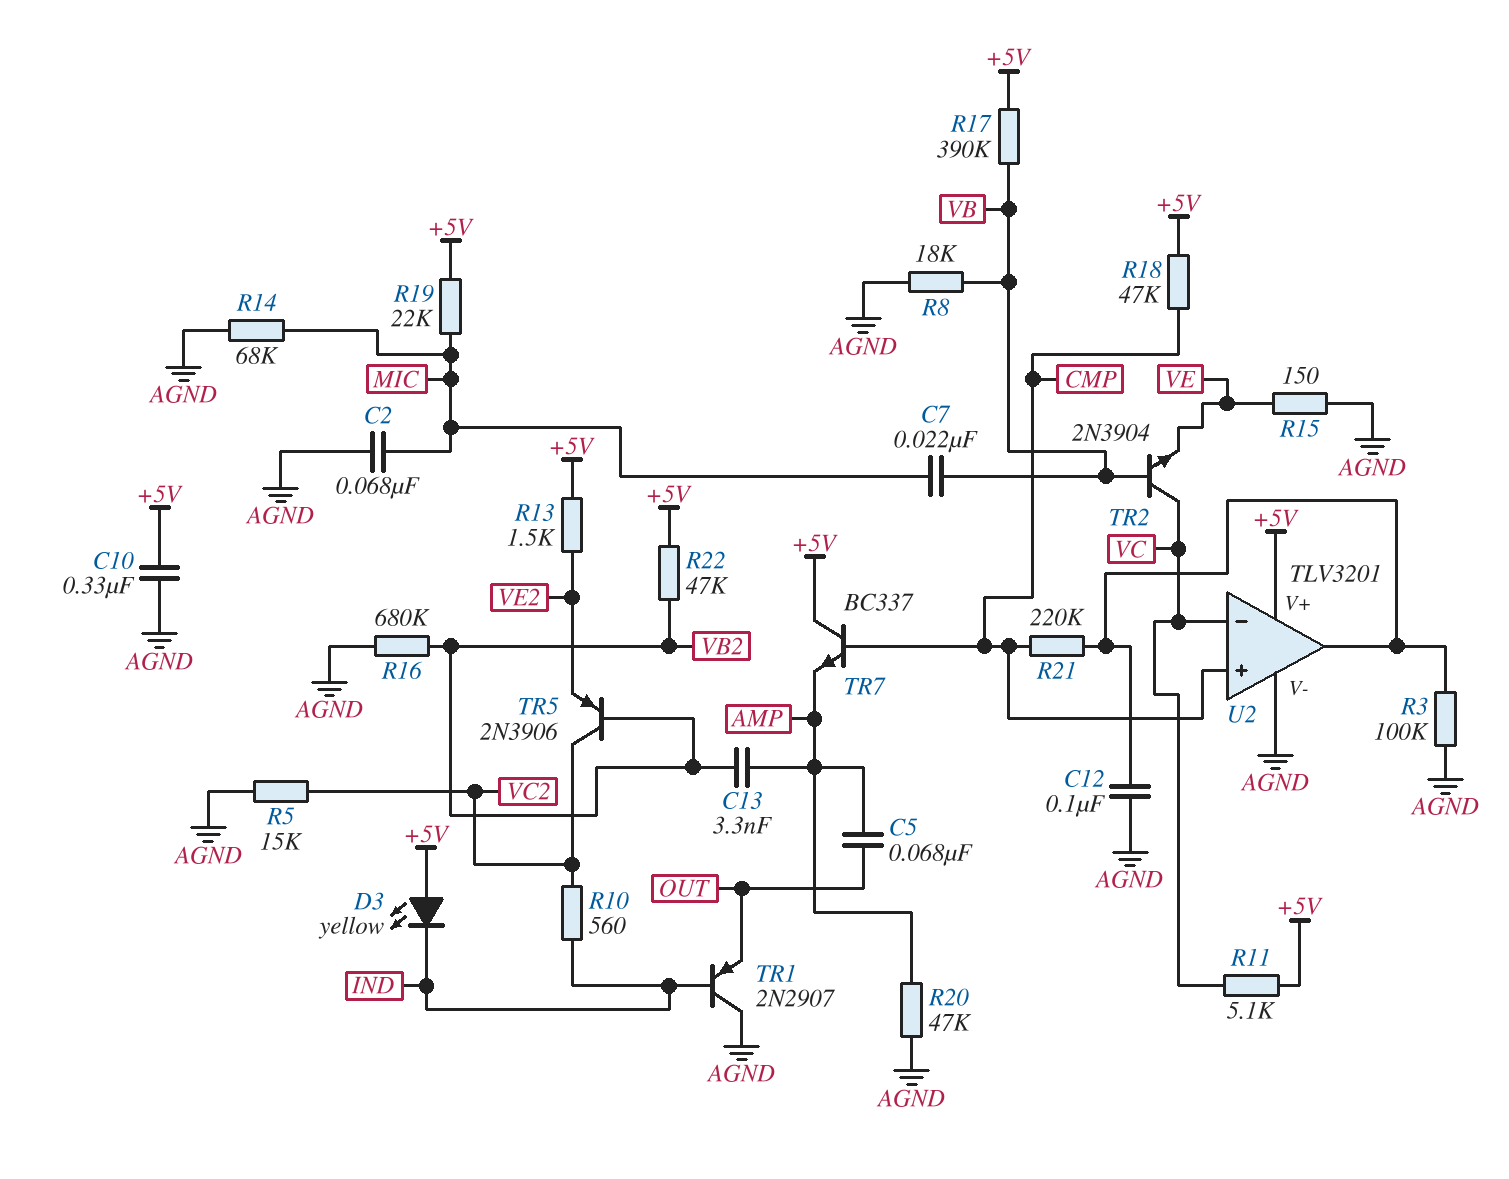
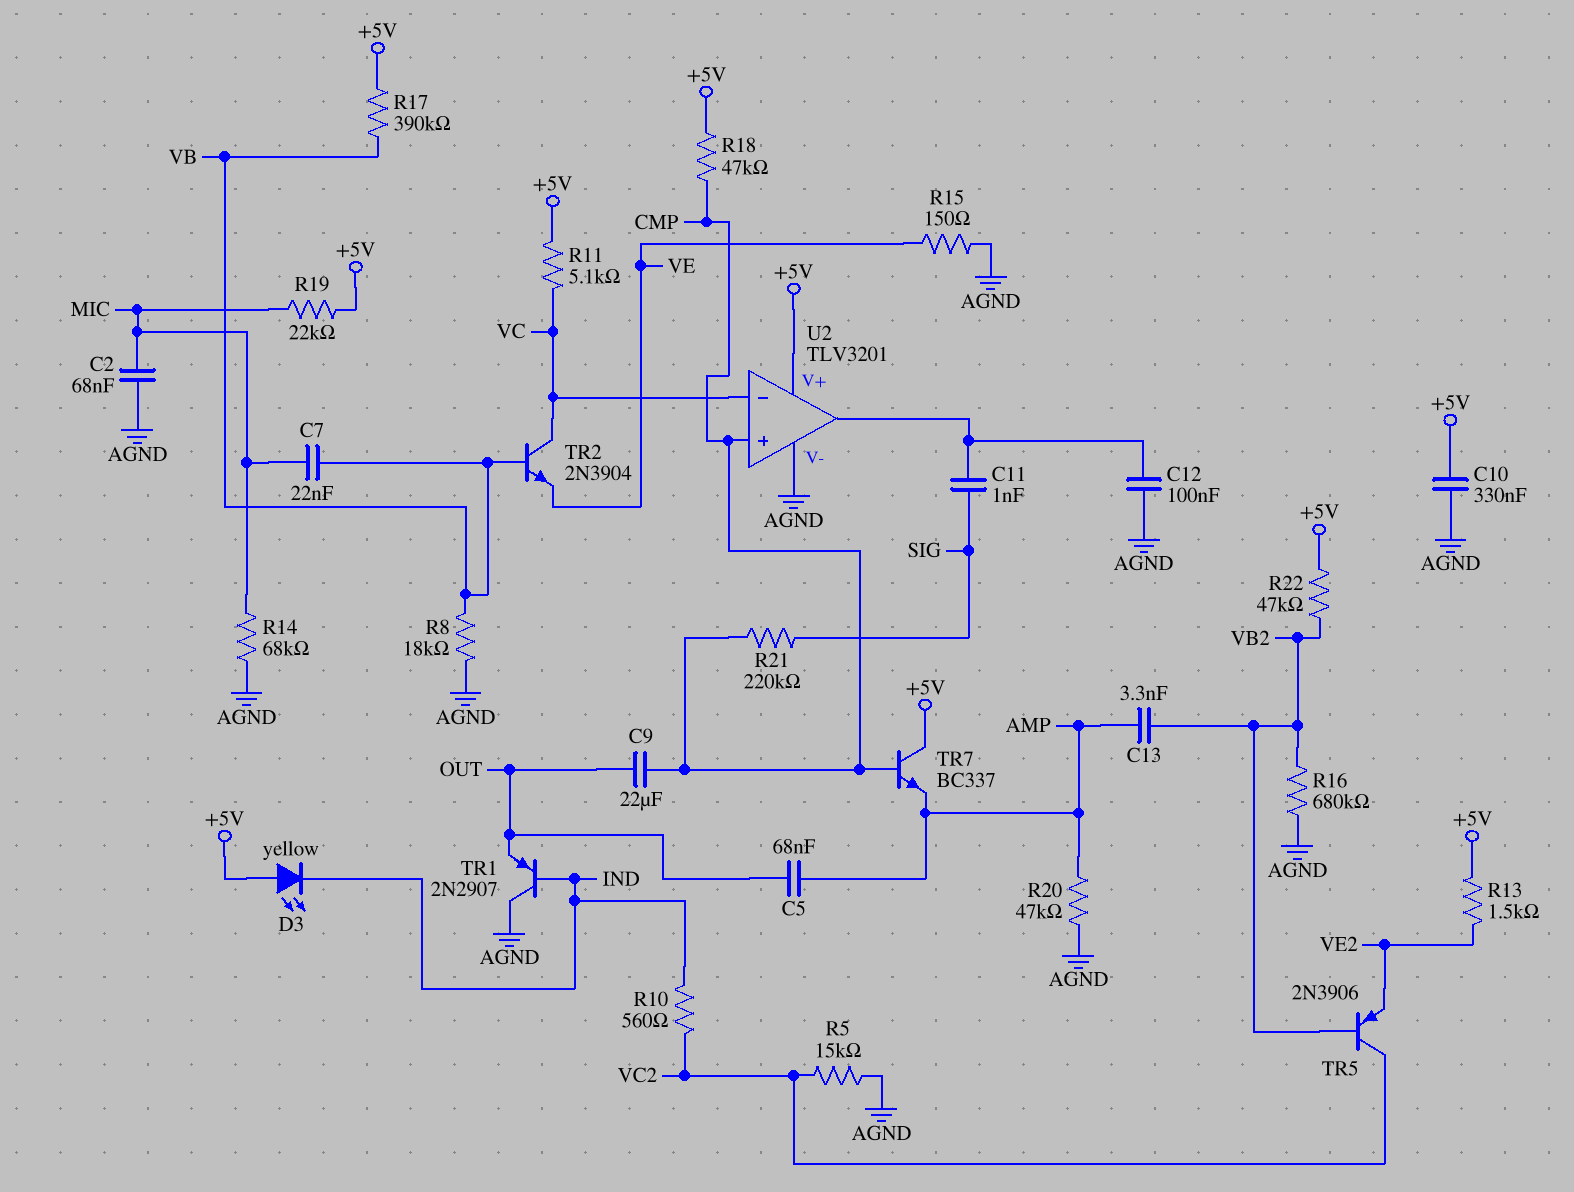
C9: none -> 22uF (CMP, OUT)
C11: none -> 1nF (SIG, U2/out)
R3: 100k (AGND, U2/out) -> none
R21: 220k (CMP, U2/out) -> 220k (CMP, SIG)

